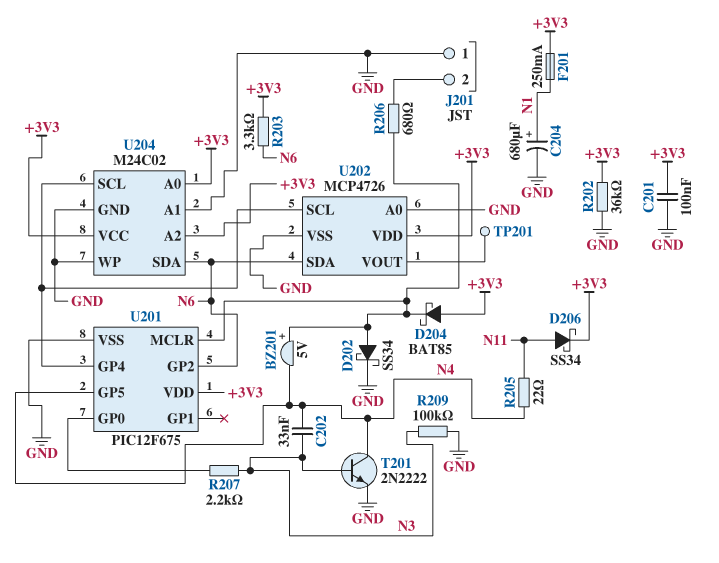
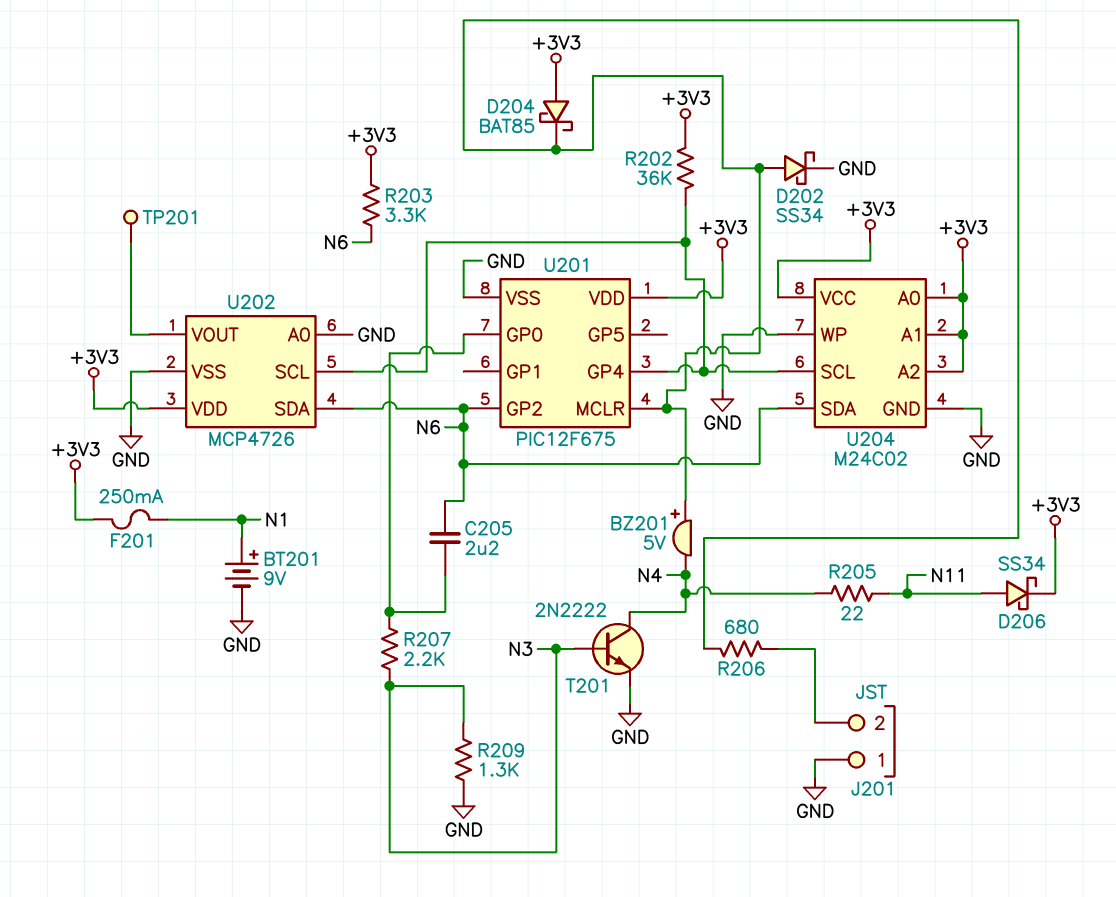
BT201: none -> 9V (plus N1, minus GND)
C201: 100nF (+3V3, GND) -> none
C202: 33nF (N3, N4) -> none
C204: 680uF (plus N1, minus GND) -> none
C205: none -> 2.2uF (N6, U201/GP0)
R202: 36k (+3V3, GND) -> 36k (+3V3, U201/GP4)
R209: 100k (GND, N3) -> 1.3k (GND, N3)
U201 pin GP5: N4 -> none
U204 pin A1: GND -> +3V3

